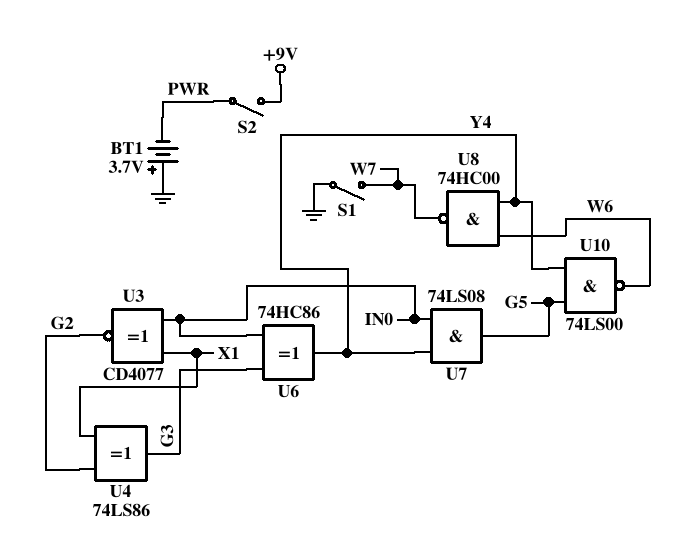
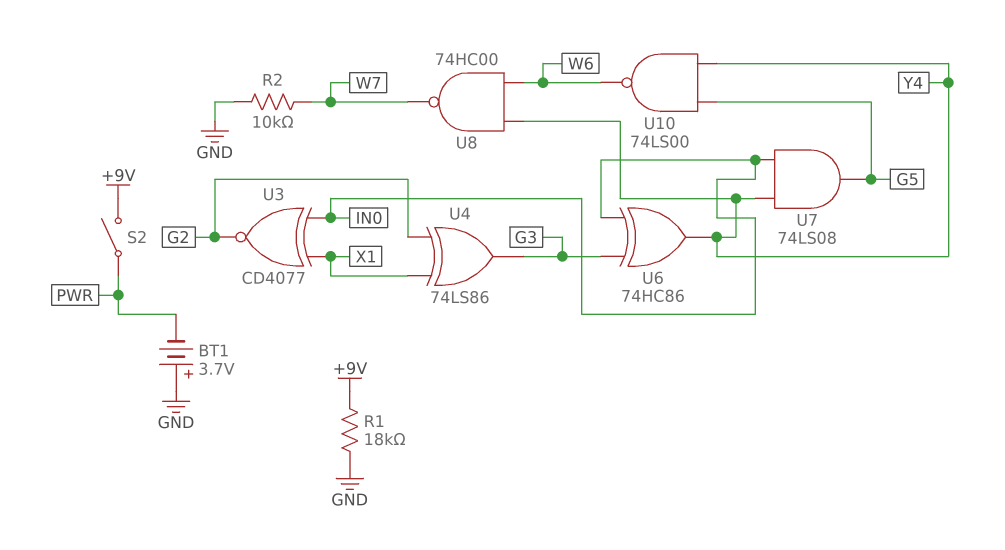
R1: none -> 18k (+9V, GND)
R2: none -> 10k (GND, W7)
S1: switch (GND, W7) -> none

